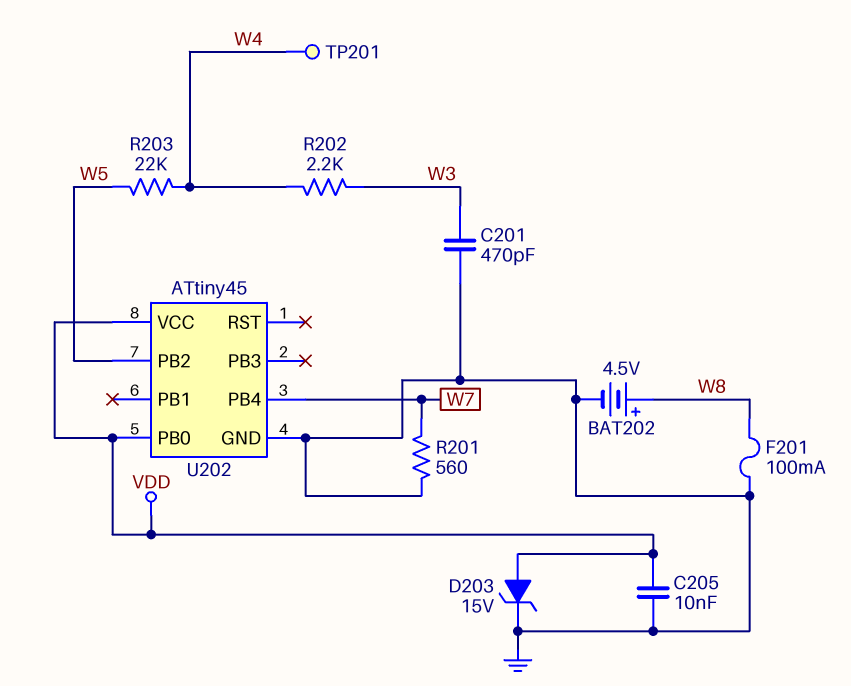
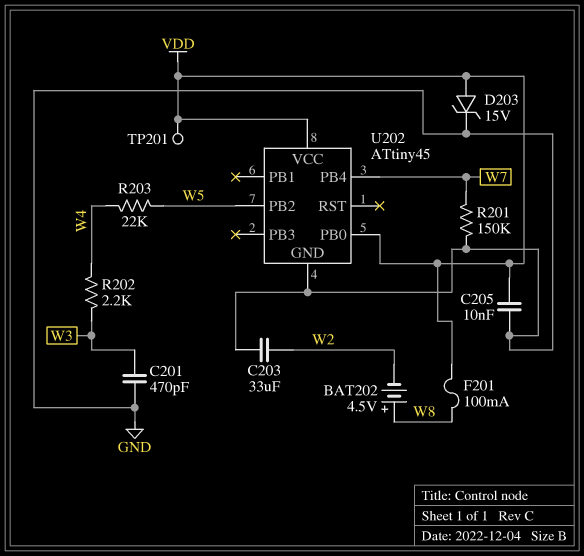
BAT202: 4.5V (plus W8, minus GND) -> 4.5V (plus W8, minus W2)
C203: none -> 33uF (GND, W2)
F201: 100mA (GND, W8) -> 100mA (VDD, W8)
R201: 560 (GND, W7) -> 150k (GND, W7)
TP201: test point (W4) -> test point (VDD)

